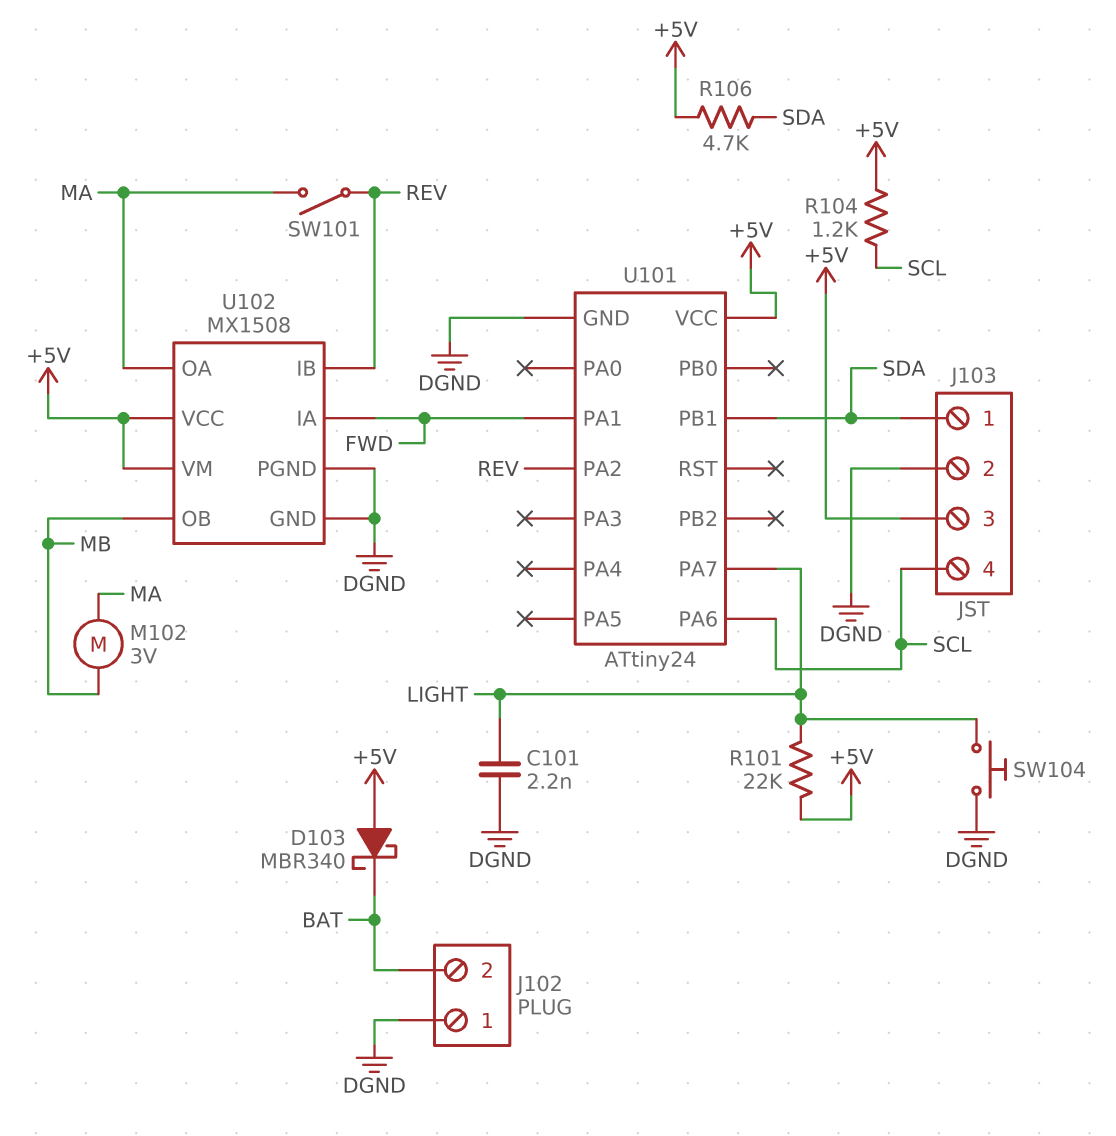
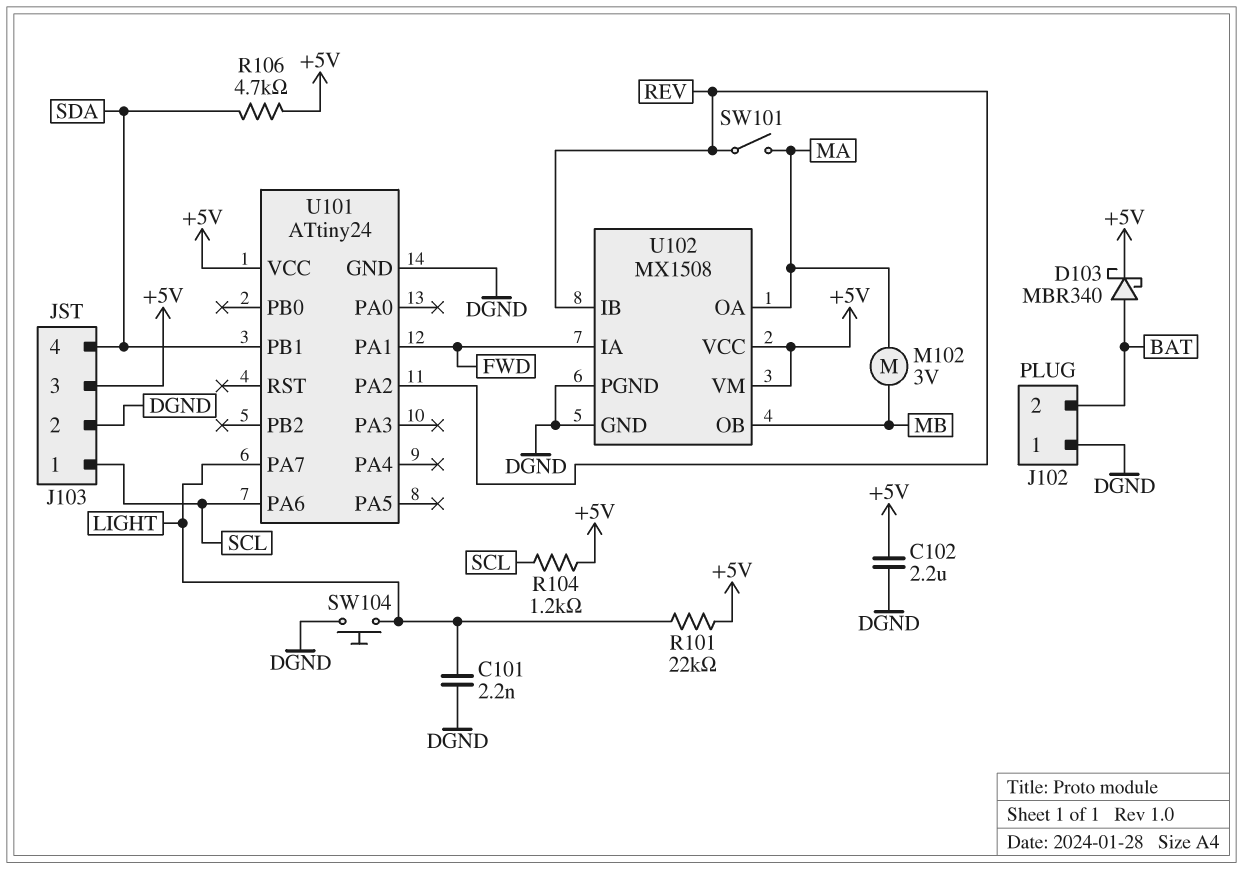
C102: none -> 2.2uF (+5V, DGND)
D103: schottky MBR340 (A +5V, K BAT) -> schottky MBR340 (A BAT, K +5V)
J103 pin 1: SDA -> SCL
J103 pin 4: SCL -> SDA

